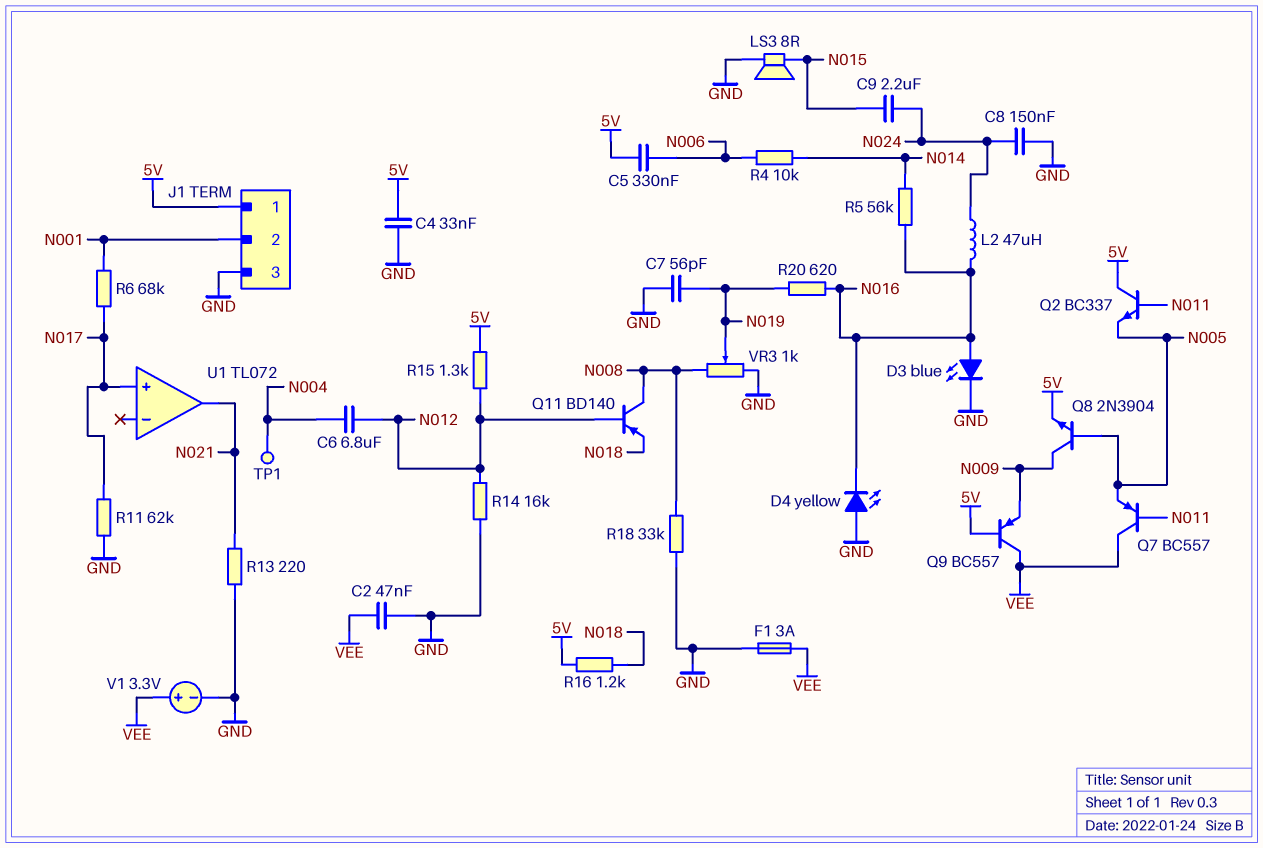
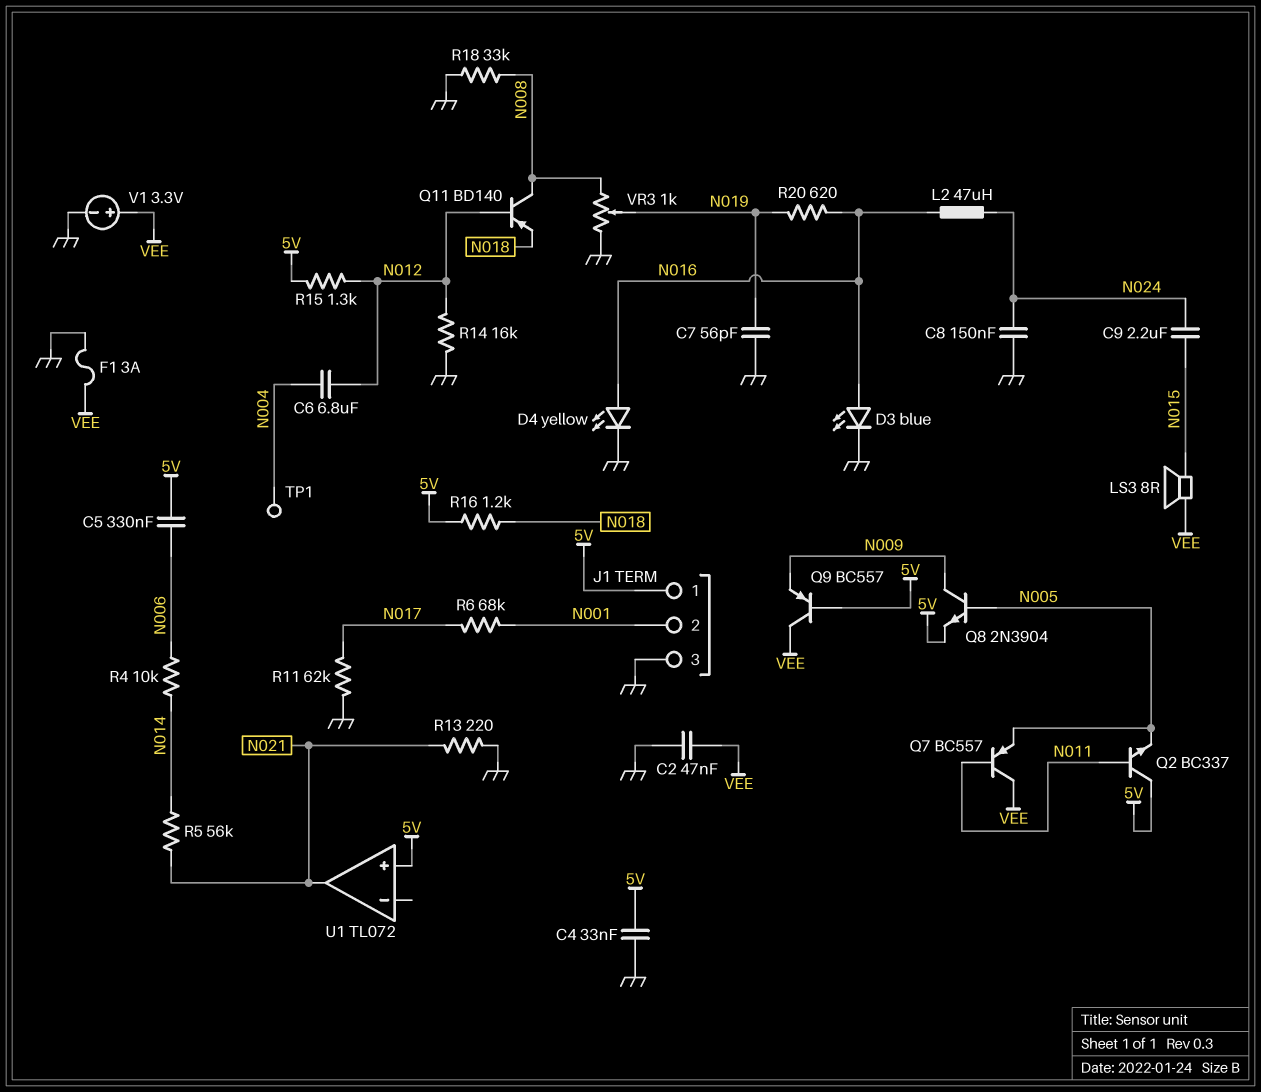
D4: LED yellow (A GND, K N016) -> LED yellow (A N016, K GND)
LS3: speaker 8R (GND, N015) -> speaker 8R (N015, VEE)
R5: 56k (N014, N016) -> 56k (N014, N021)
U1 pin in+: N017 -> 5V

